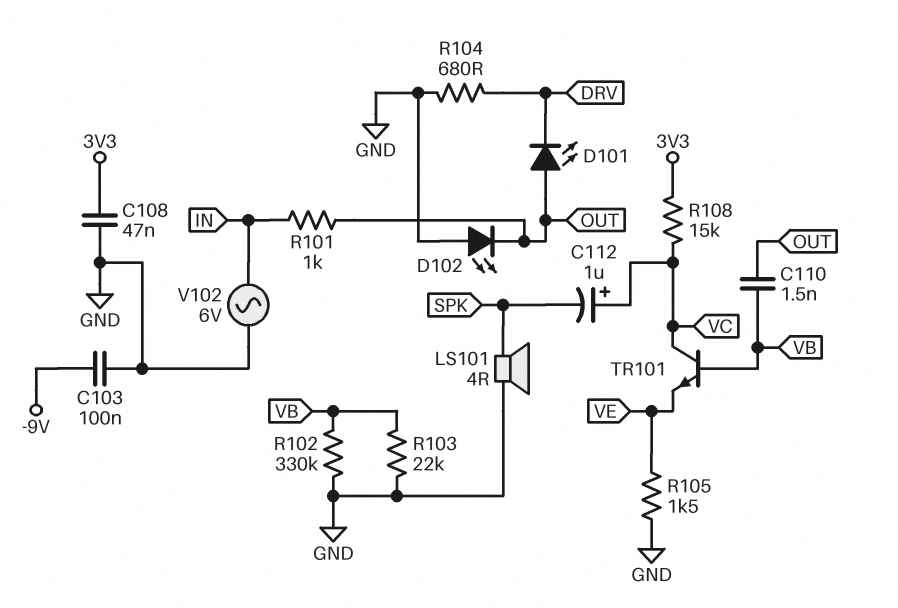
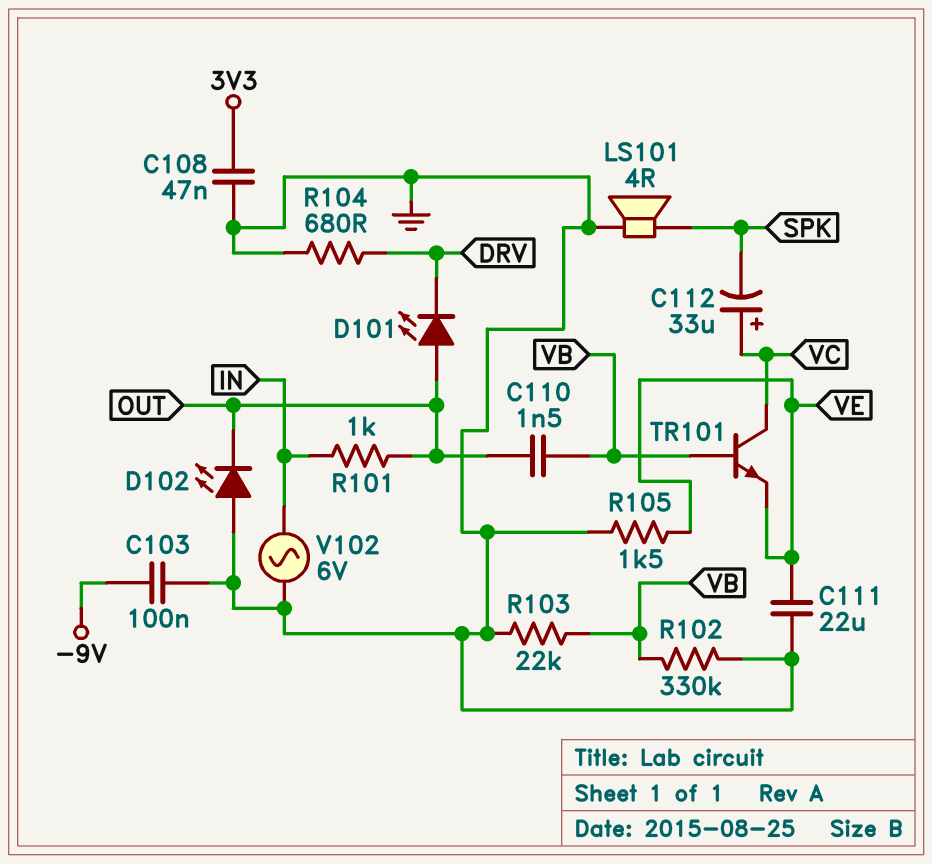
C111: none -> 22uF (GND, VE)
C112: 1uF (plus VC, minus SPK) -> 33uF (plus VC, minus SPK)
R108: 15k (3V3, VC) -> none

